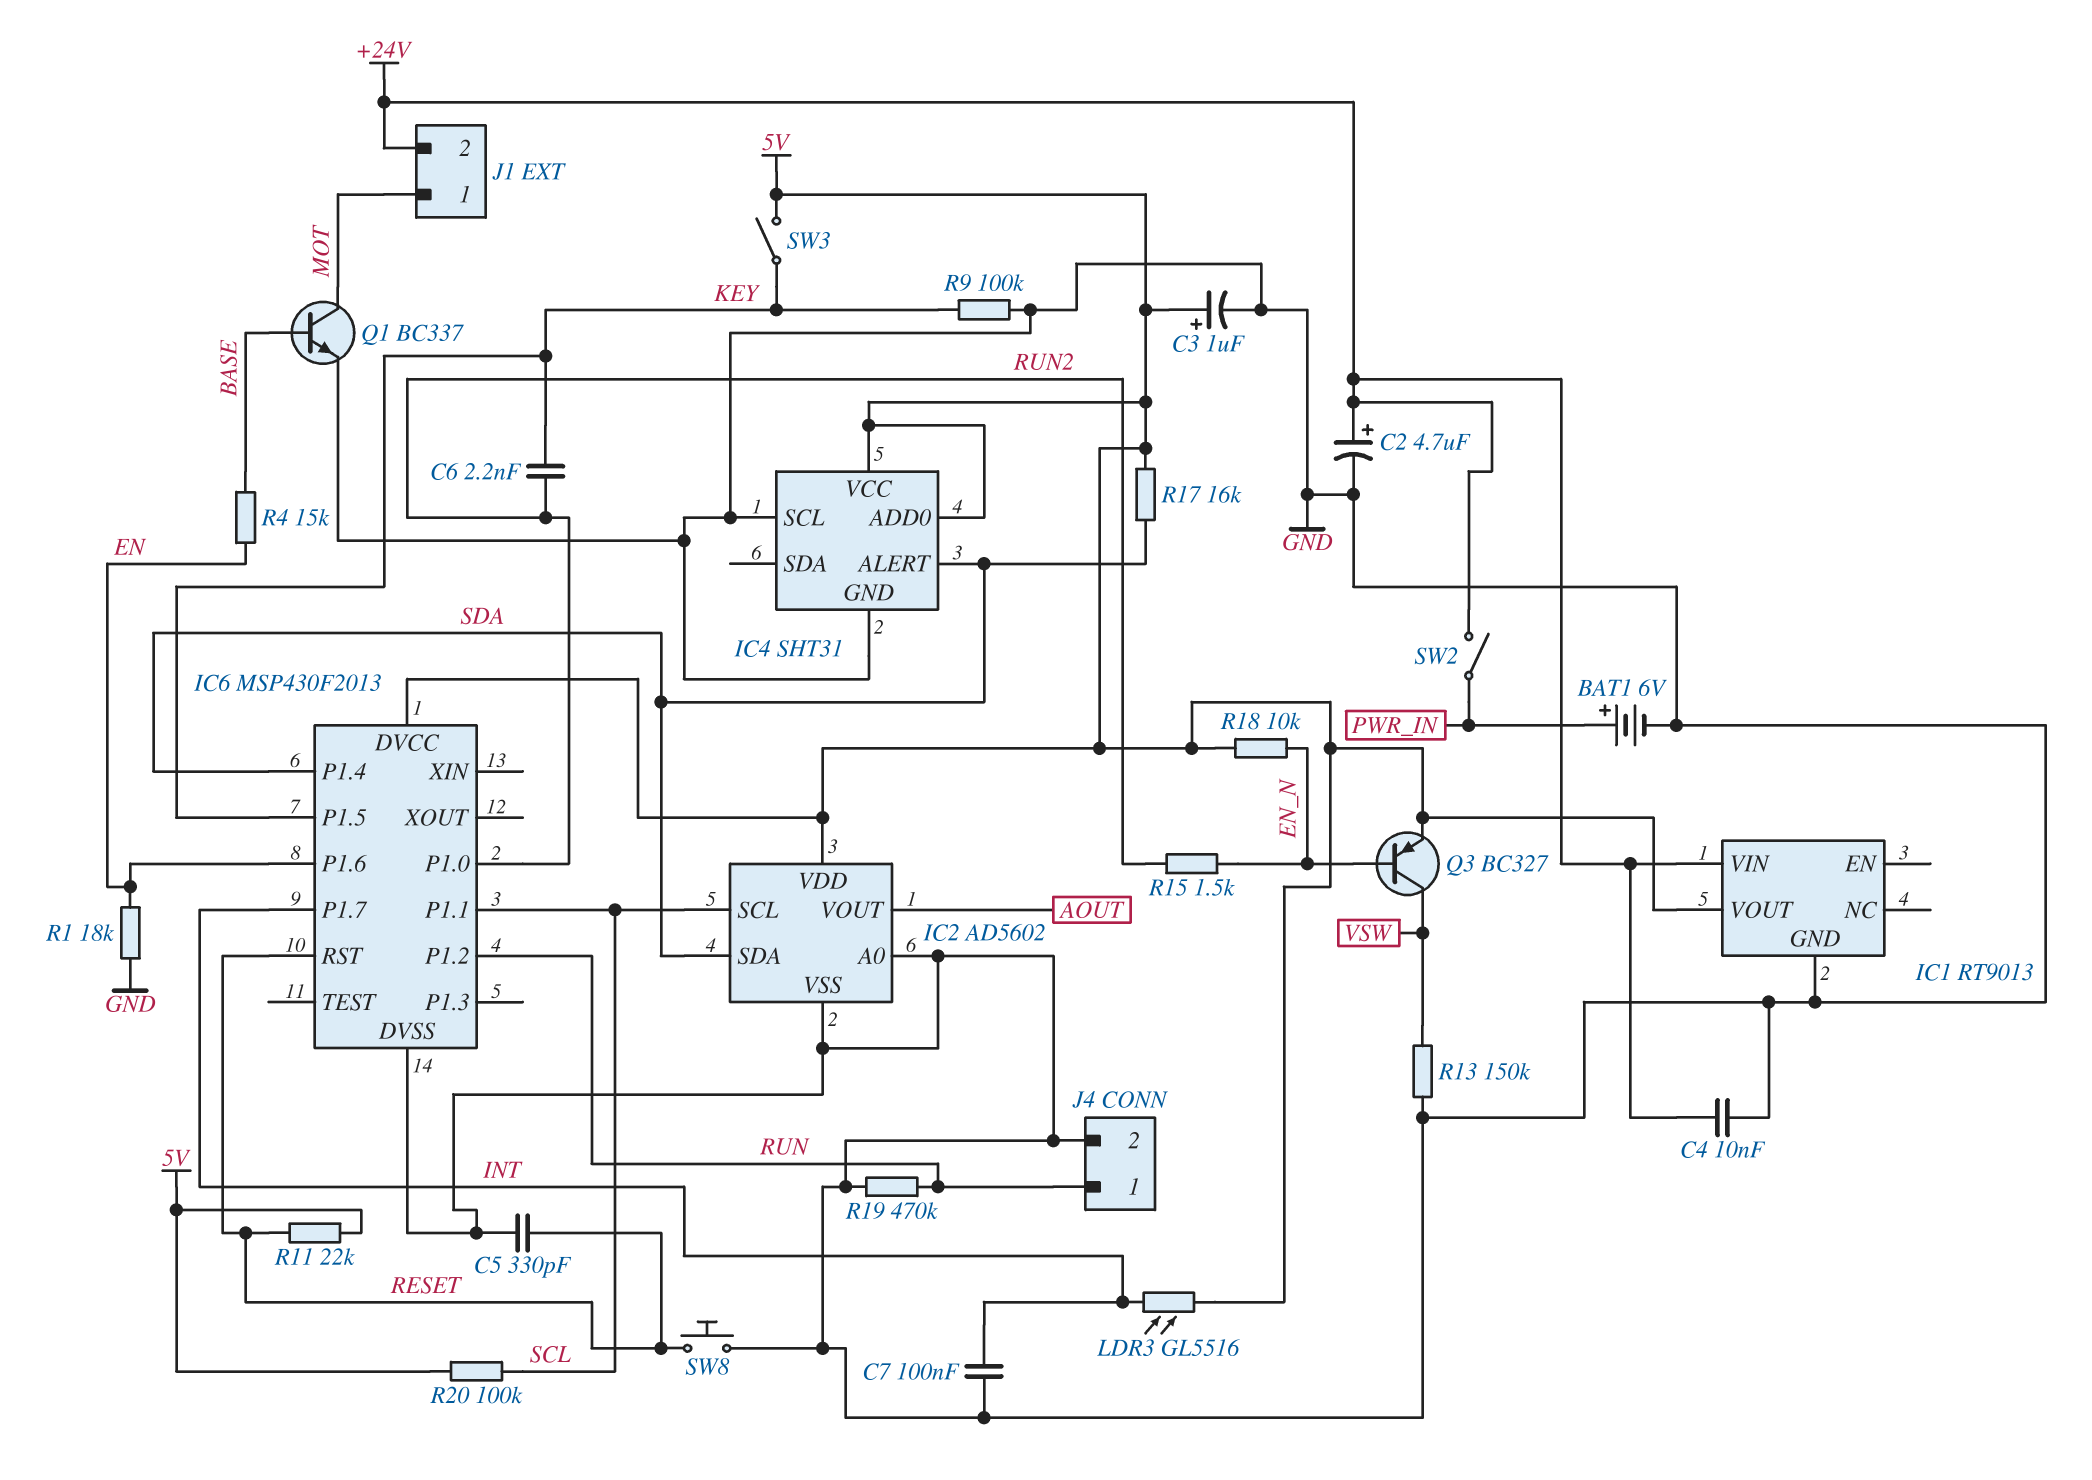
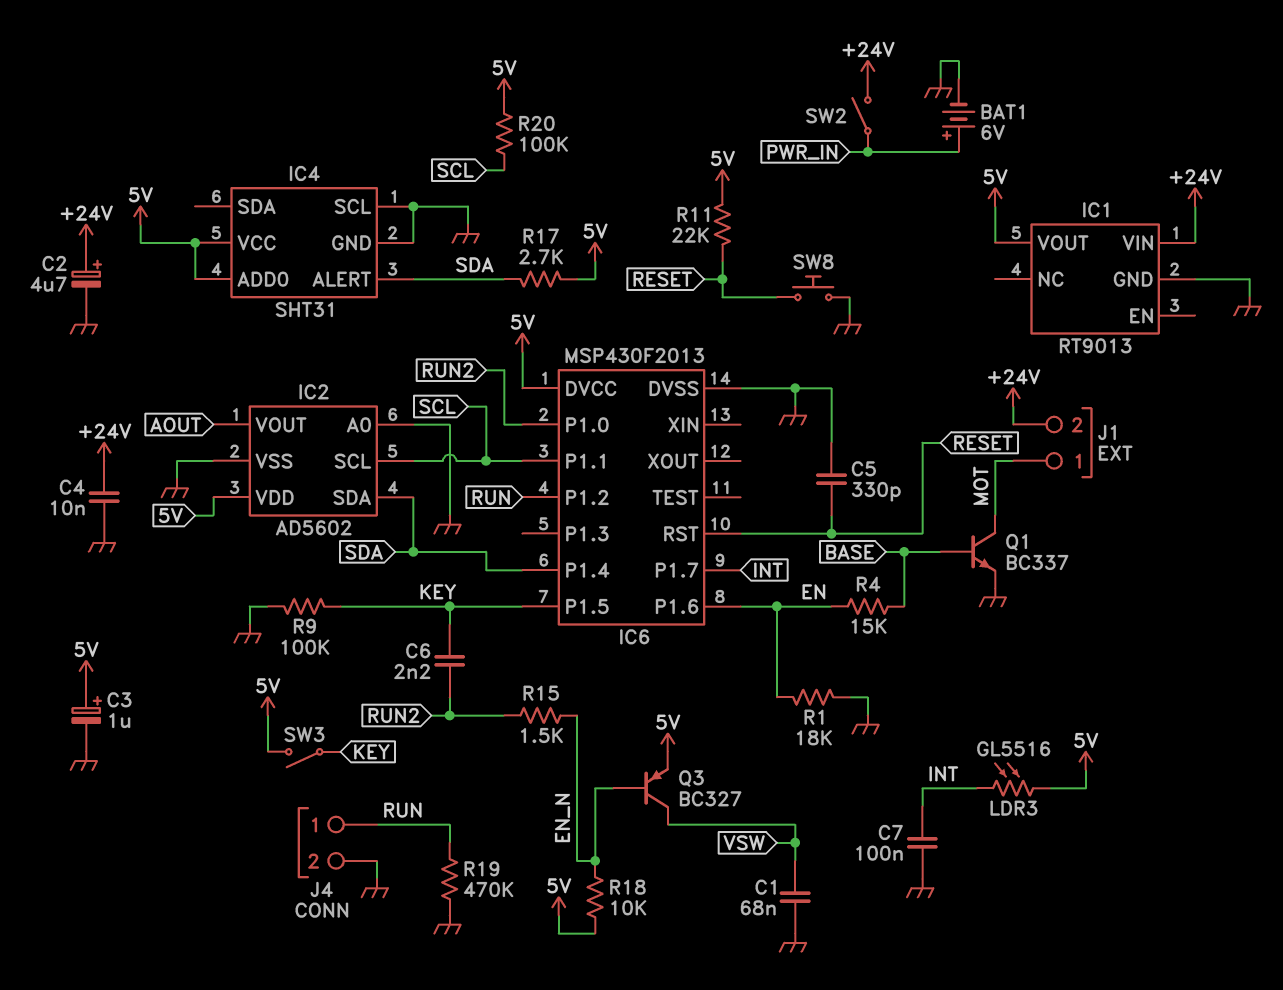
C1: none -> 68nF (GND, VSW)
R13: 150k (GND, VSW) -> none
R17: 16k (5V, SDA) -> 2.7k (5V, SDA)

